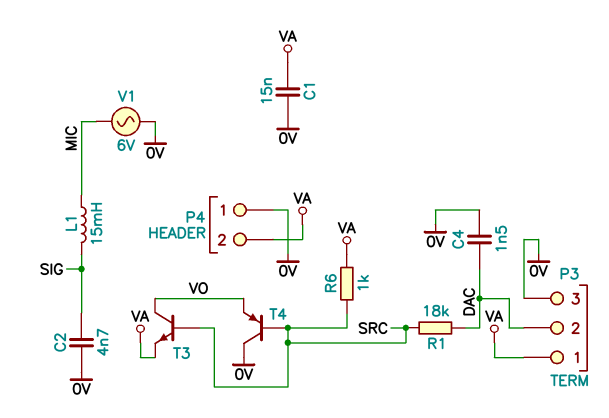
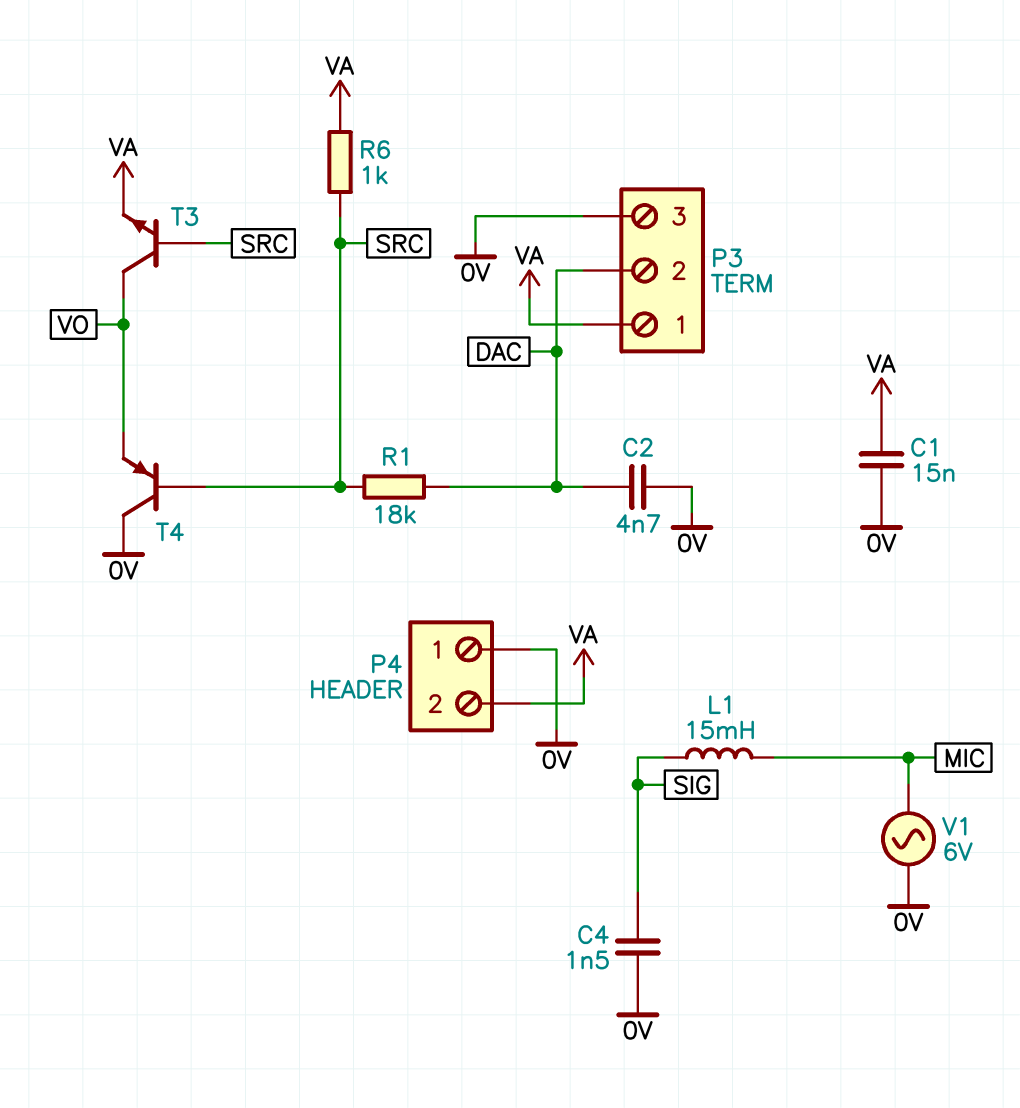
C2: 4.7nF (0V, SIG) -> 4.7nF (0V, DAC)
C4: 1.5nF (0V, DAC) -> 1.5nF (0V, SIG)

